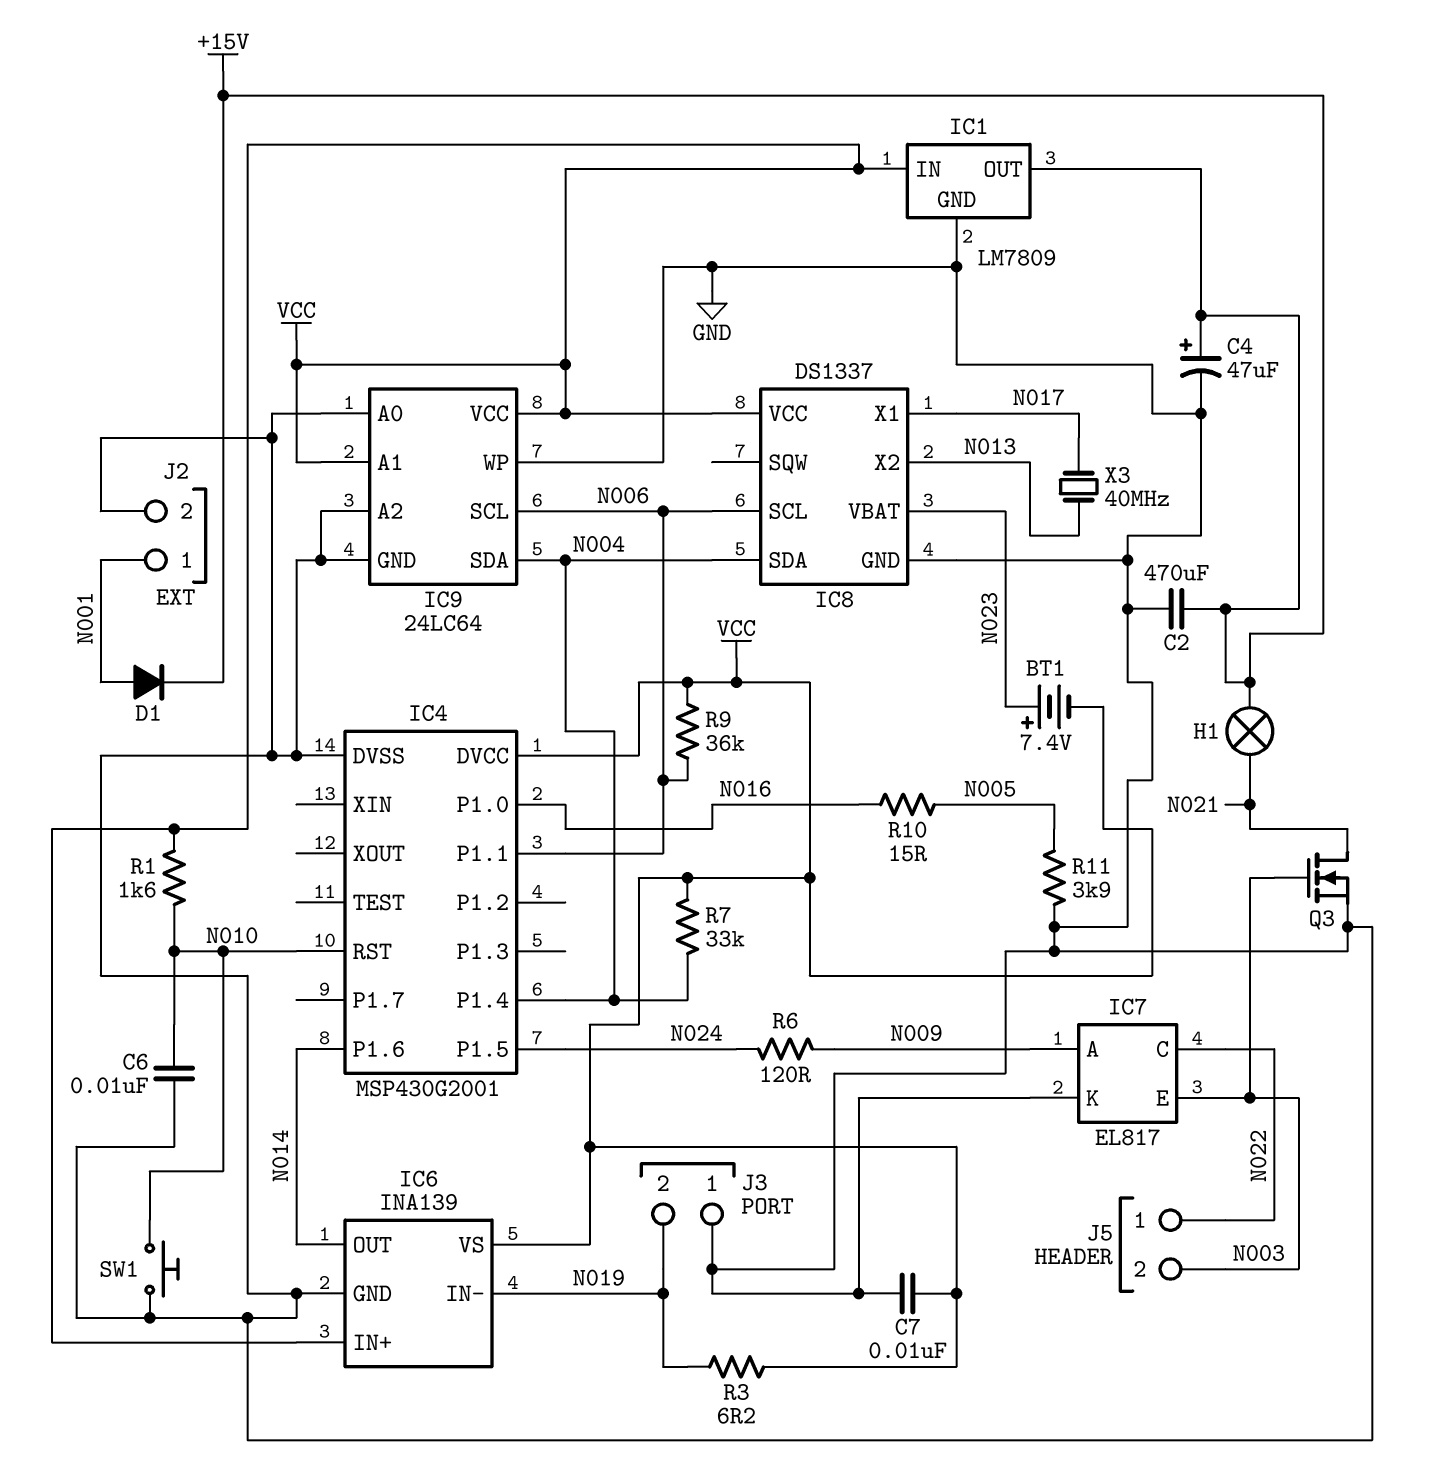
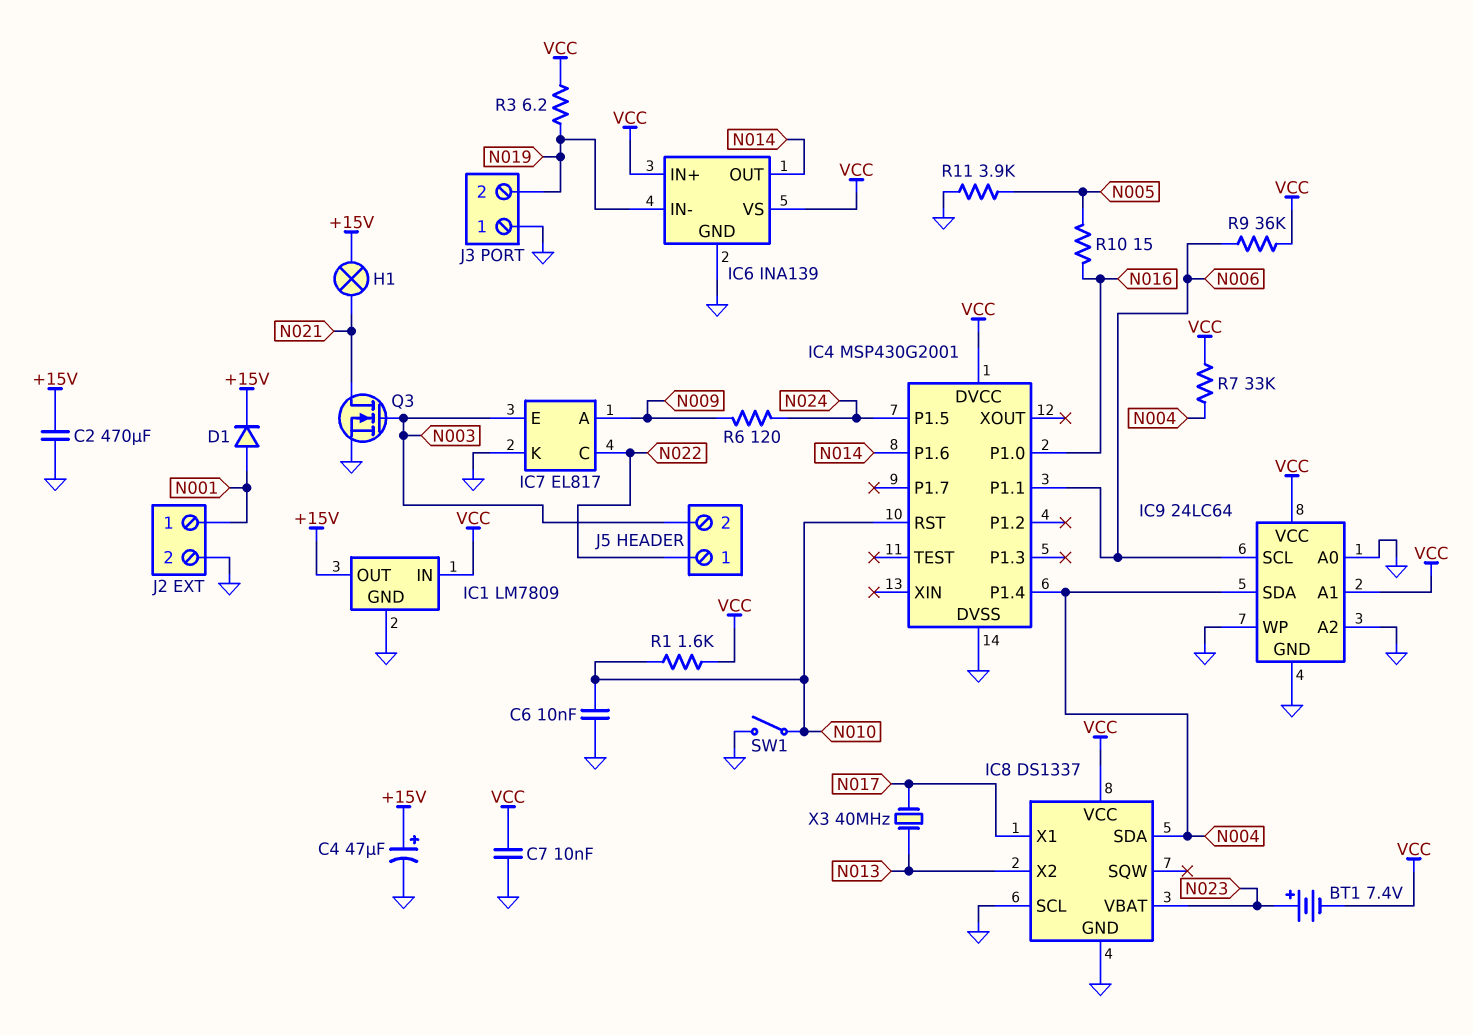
IC8 pin SCL: N006 -> GND
SW1: button (GND, N010) -> switch (GND, N010)

